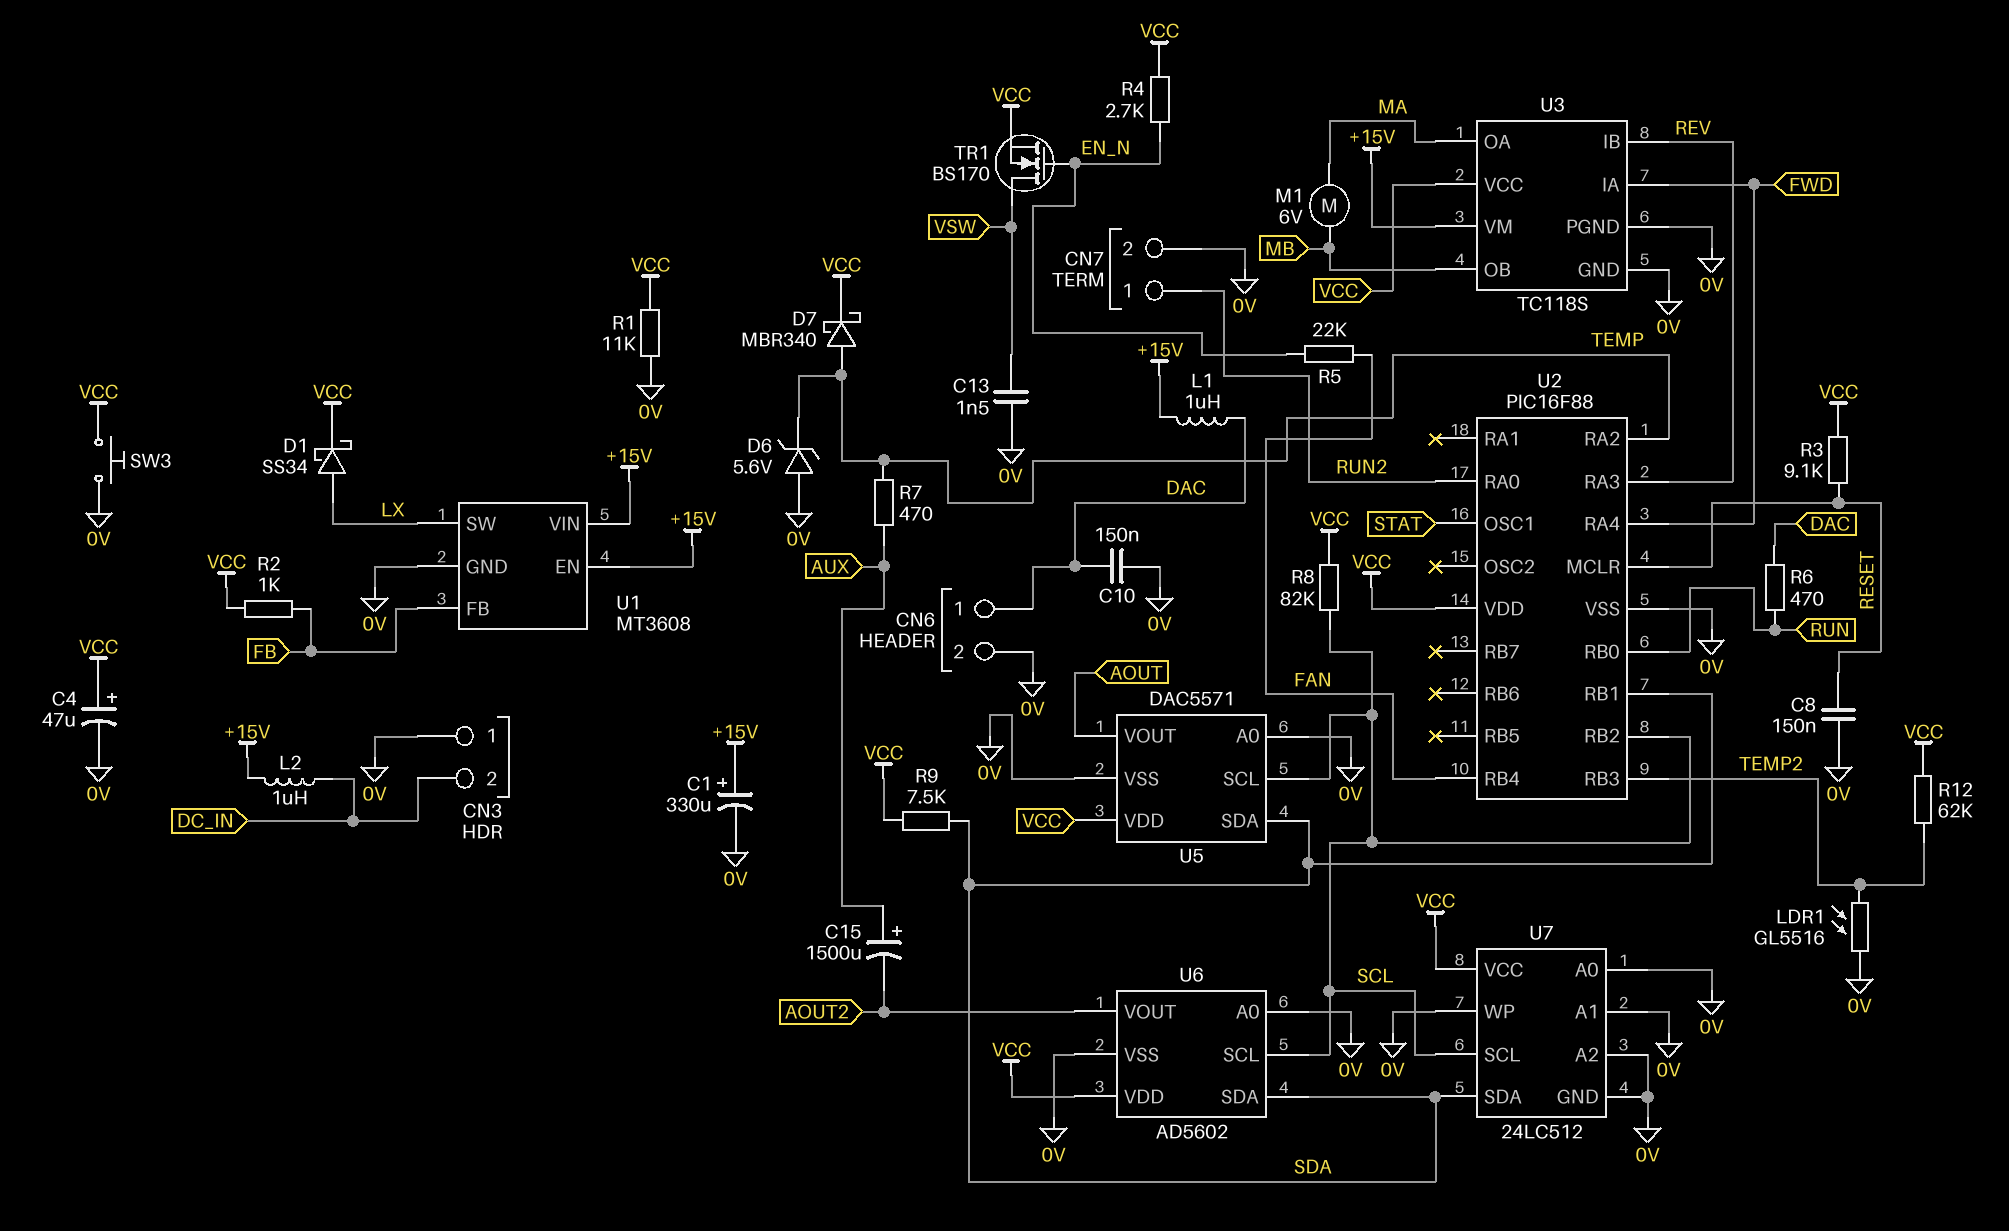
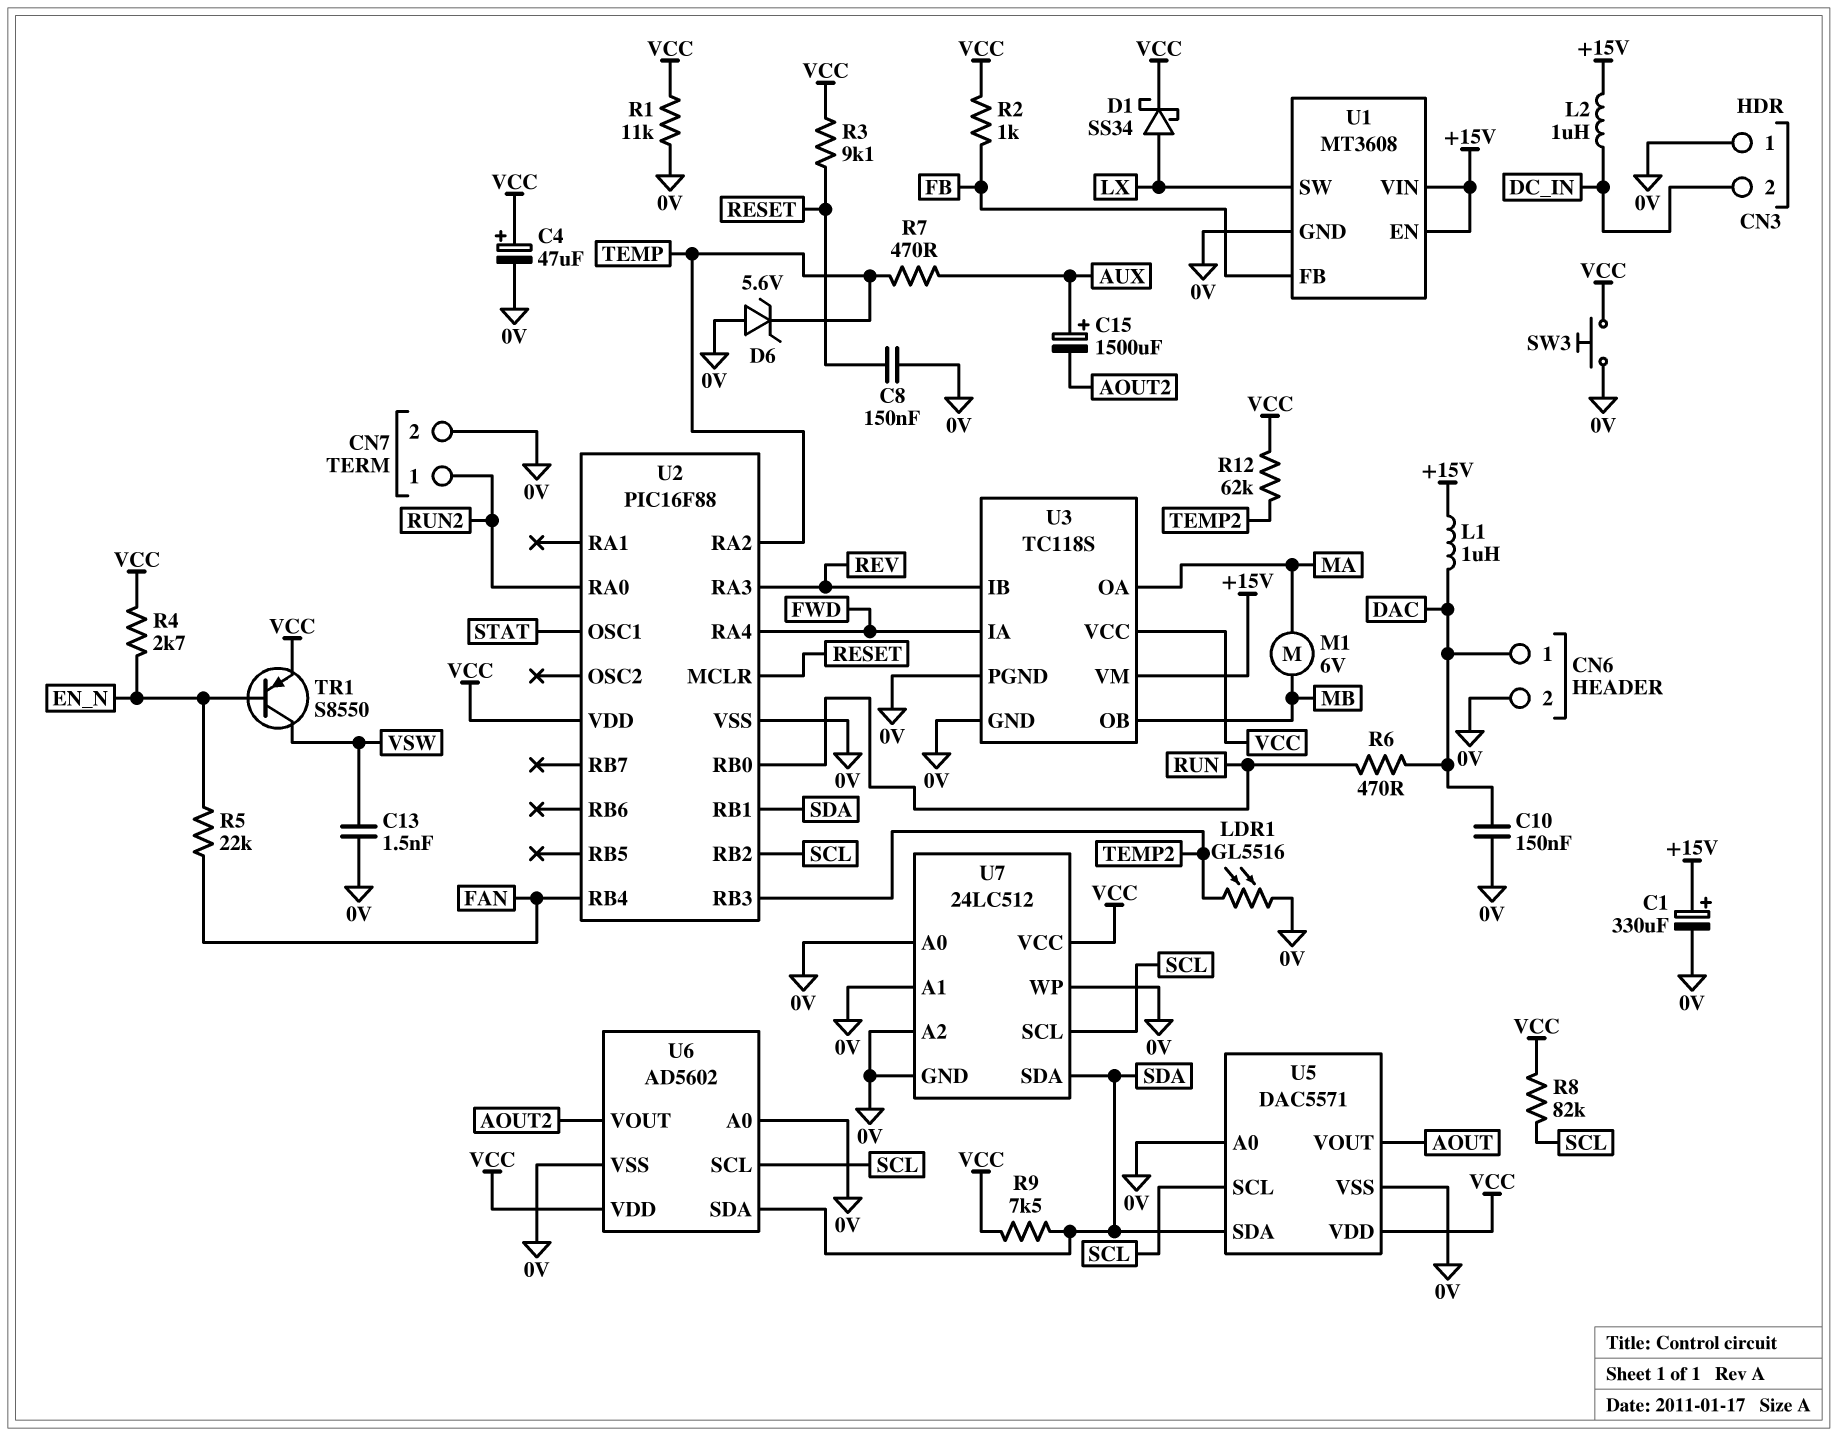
D7: schottky MBR340 (A TEMP, K VCC) -> none
TR1: NMOS BS170 (G EN_N, D VSW, S VCC) -> PNP S8550 (B EN_N, C VSW, E VCC)

